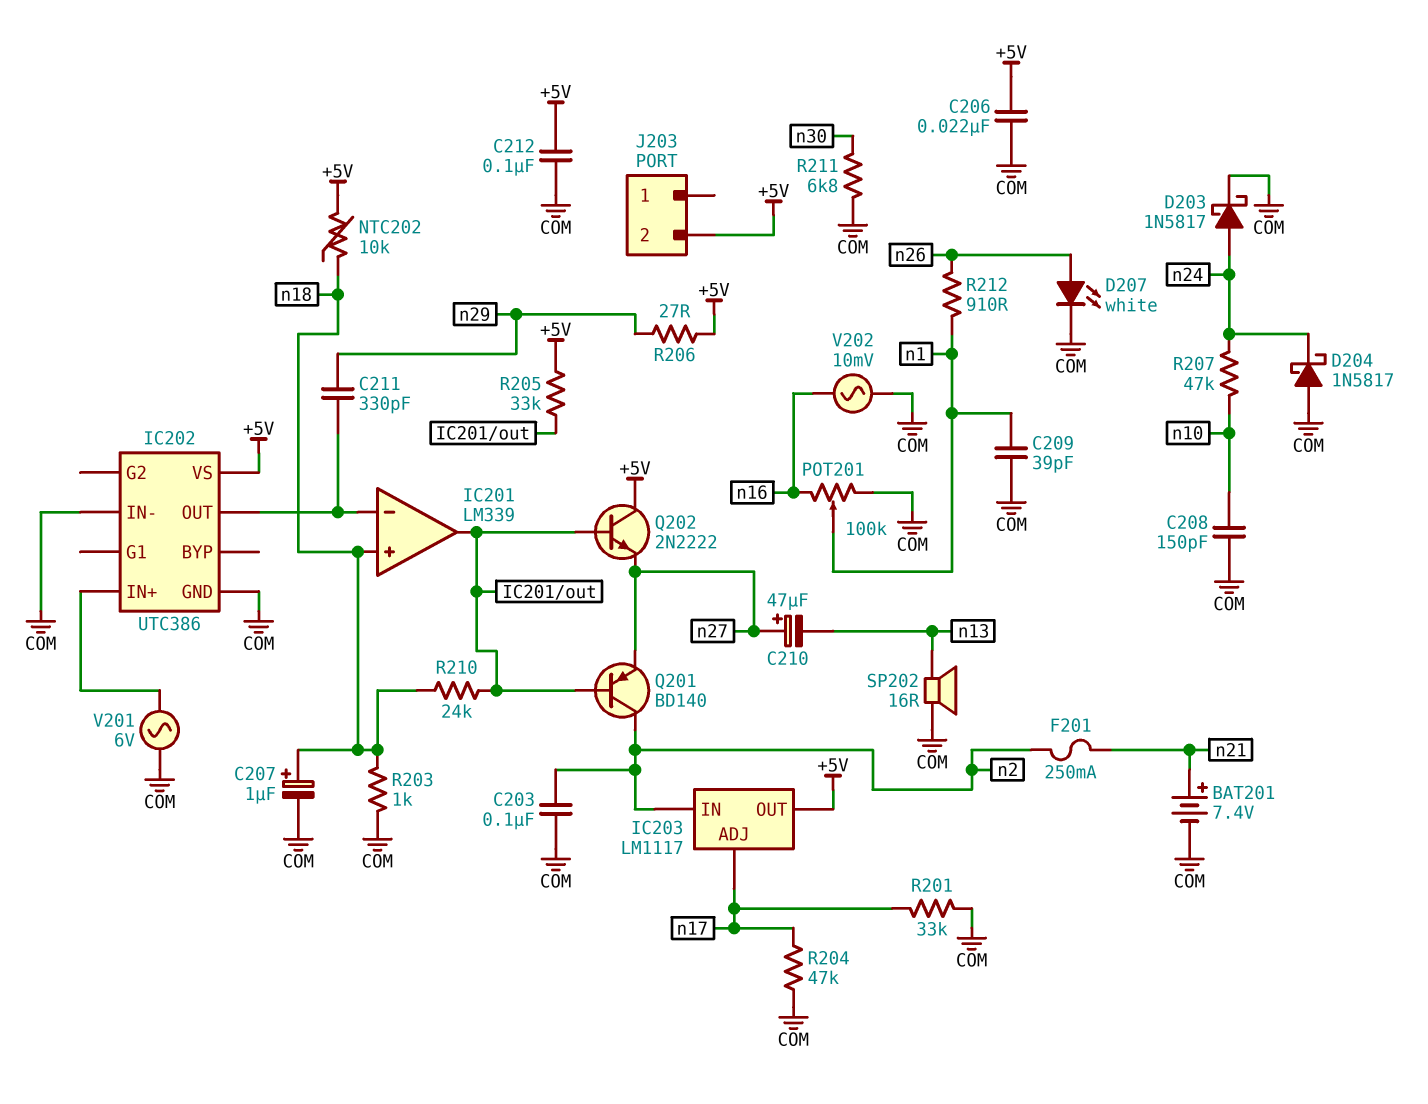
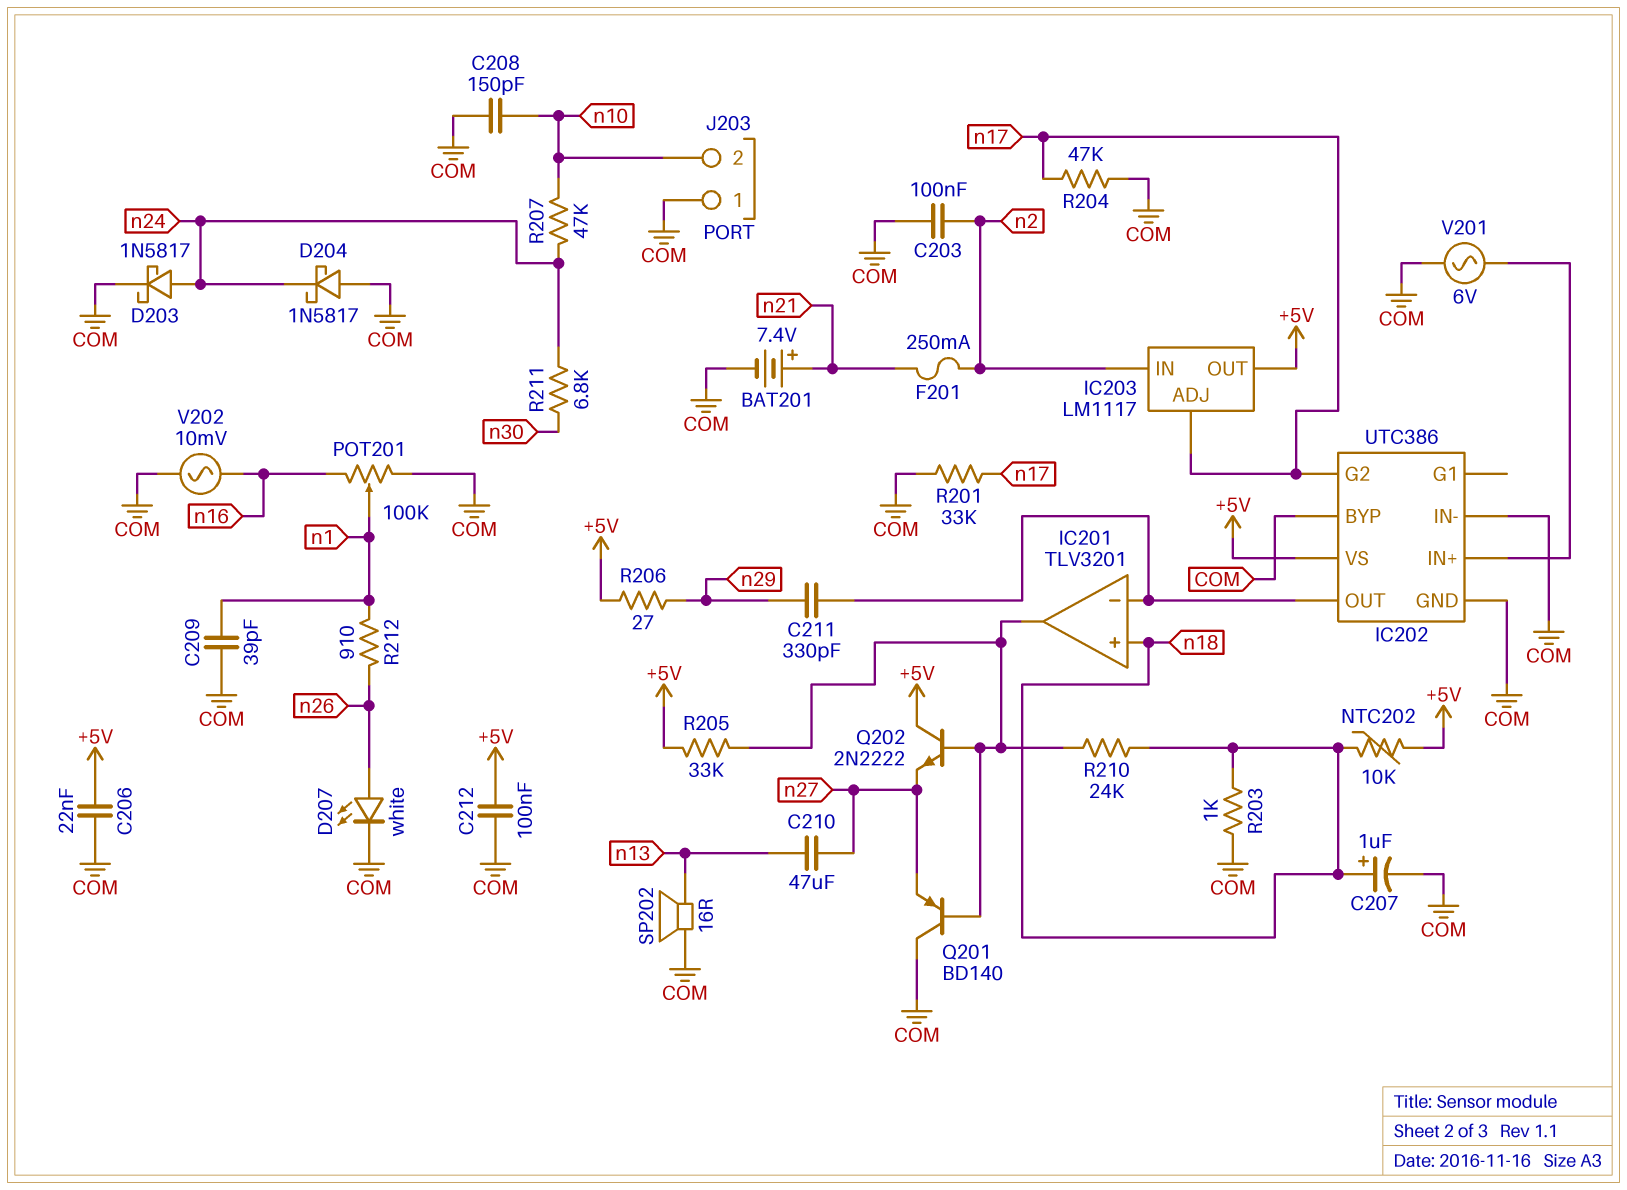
C210: 47uF (plus n27, minus n13) -> 47uF (n13, n27)
IC201: LM339 -> TLV3201
IC202 pin BYP: none -> COM
IC202 pin G2: none -> n17
J203 pin 1: none -> COM
J203 pin 2: +5V -> n10
Q201: PNP BD140 (B IC201/out, C n2, E n27) -> PNP BD140 (B IC201/out, C COM, E n27)
R211: 6.8k (COM, n30) -> 6.8k (n24, n30)

